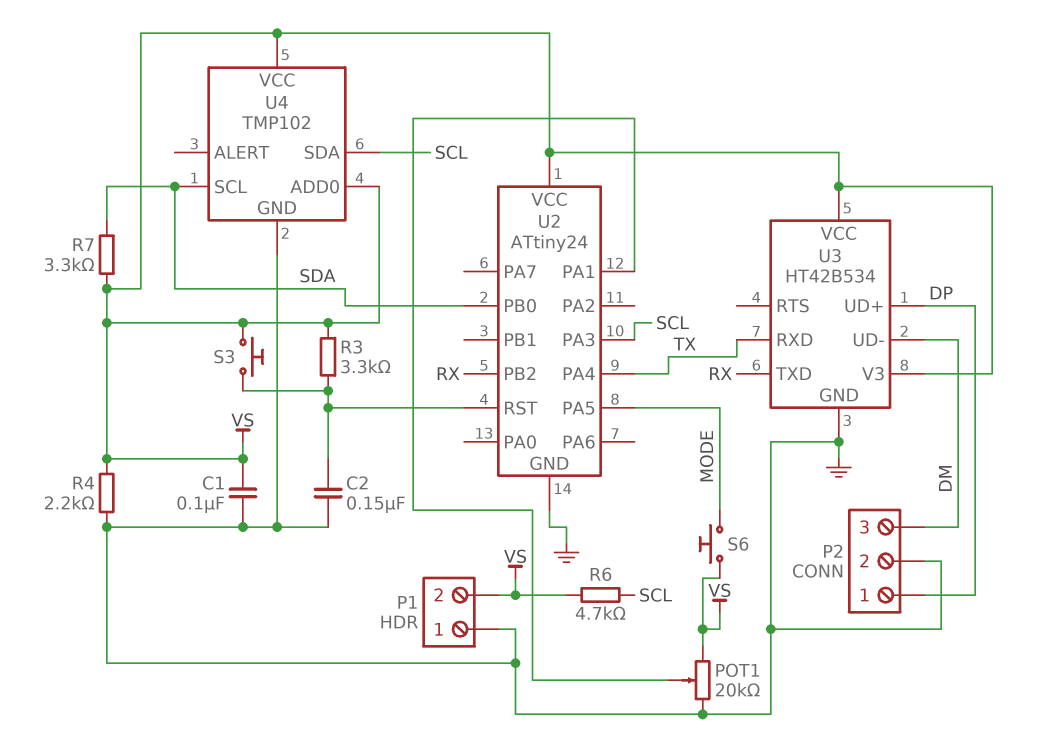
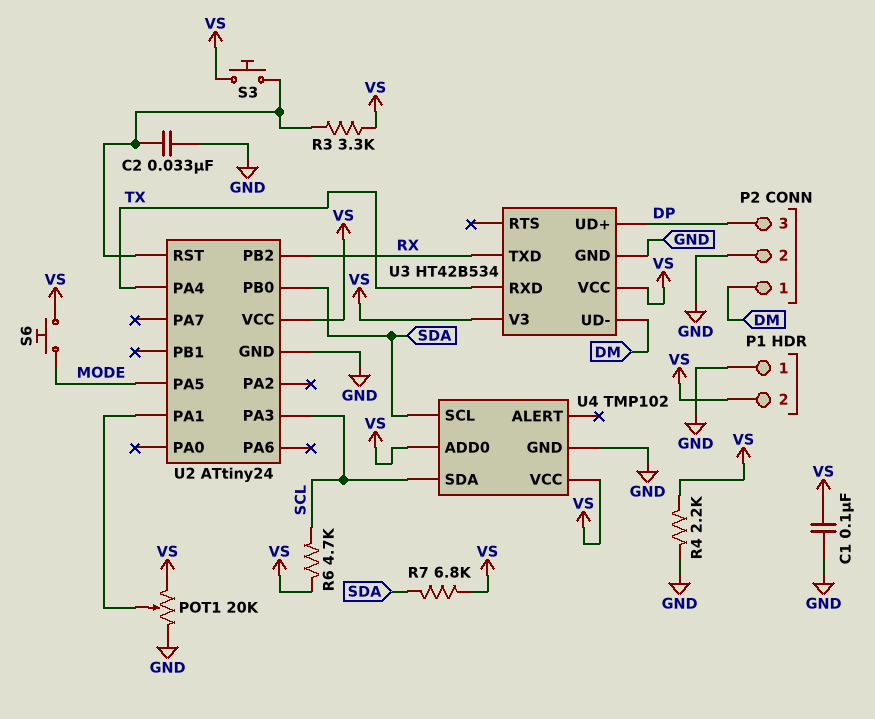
C2: 150nF (GND, U2/RST) -> 33nF (GND, U2/RST)
P2 pin 1: DP -> DM
P2 pin 3: DM -> DP
R7: 3.3k (SDA, VS) -> 6.8k (SDA, VS)

